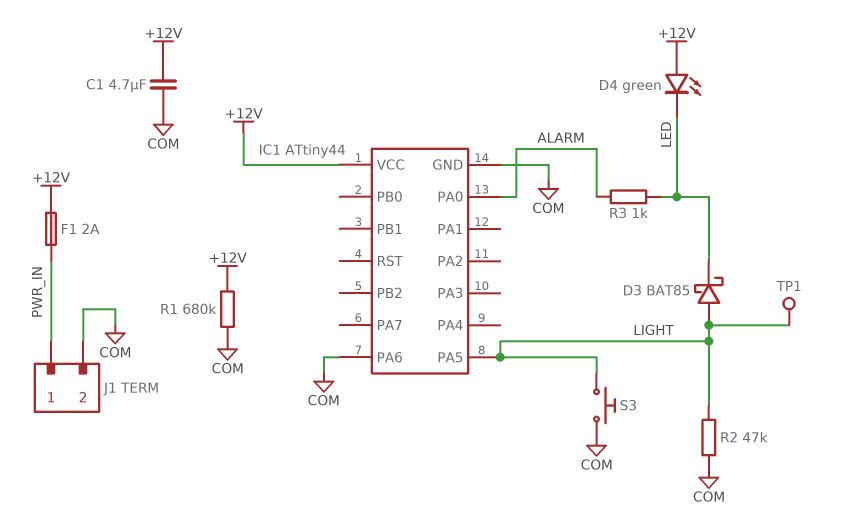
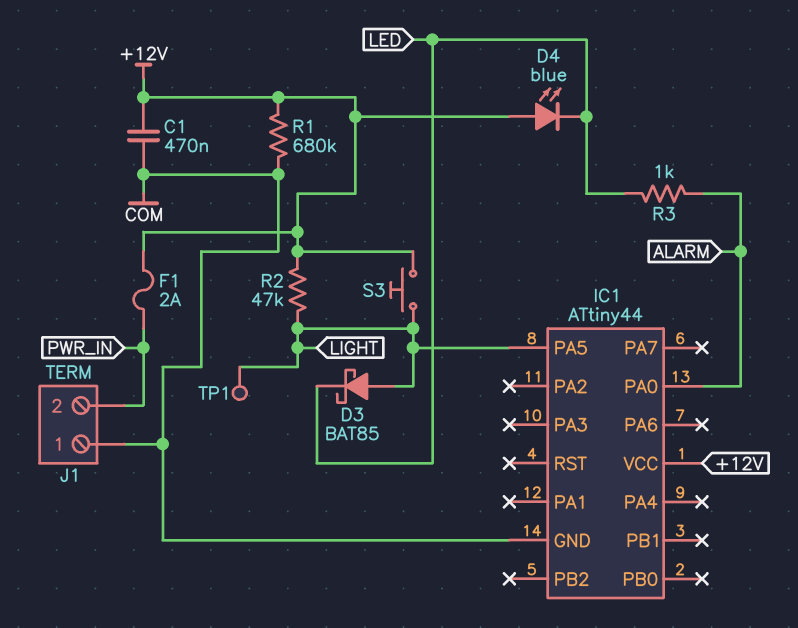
C1: 4.7uF (+12V, COM) -> 470nF (+12V, COM)
D4: LED green (A +12V, K LED) -> LED blue (A +12V, K LED)
IC1 pin PA6: COM -> none
J1 pin 1: PWR_IN -> COM
J1 pin 2: COM -> PWR_IN
R2: 47k (COM, LIGHT) -> 47k (+12V, LIGHT)
S3: button (COM, LIGHT) -> button (+12V, LIGHT)

